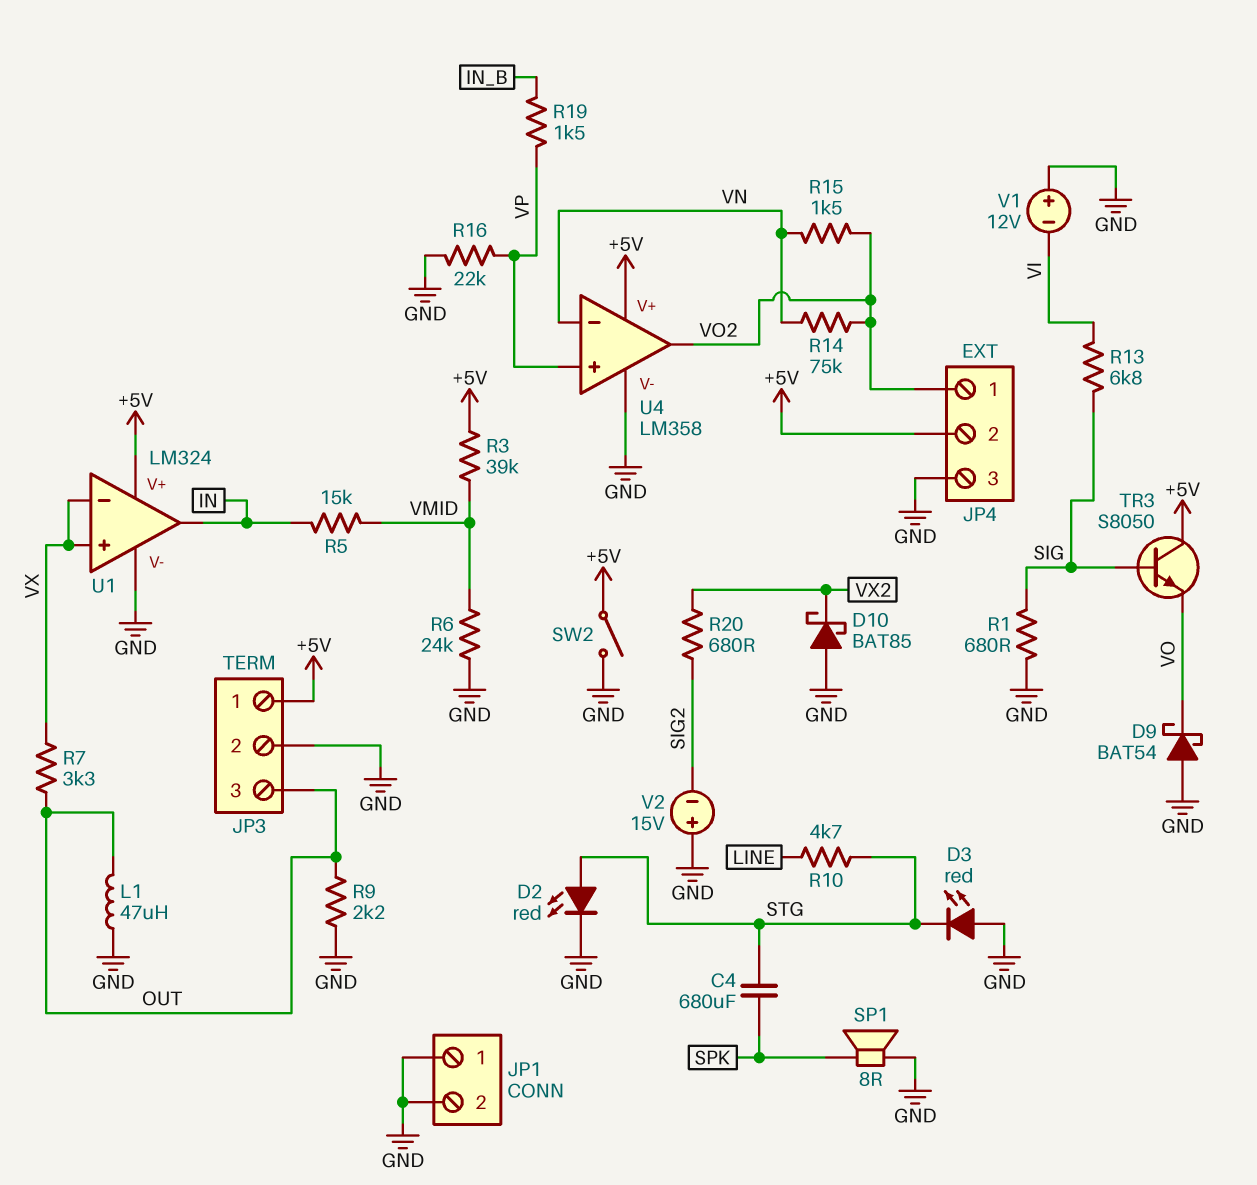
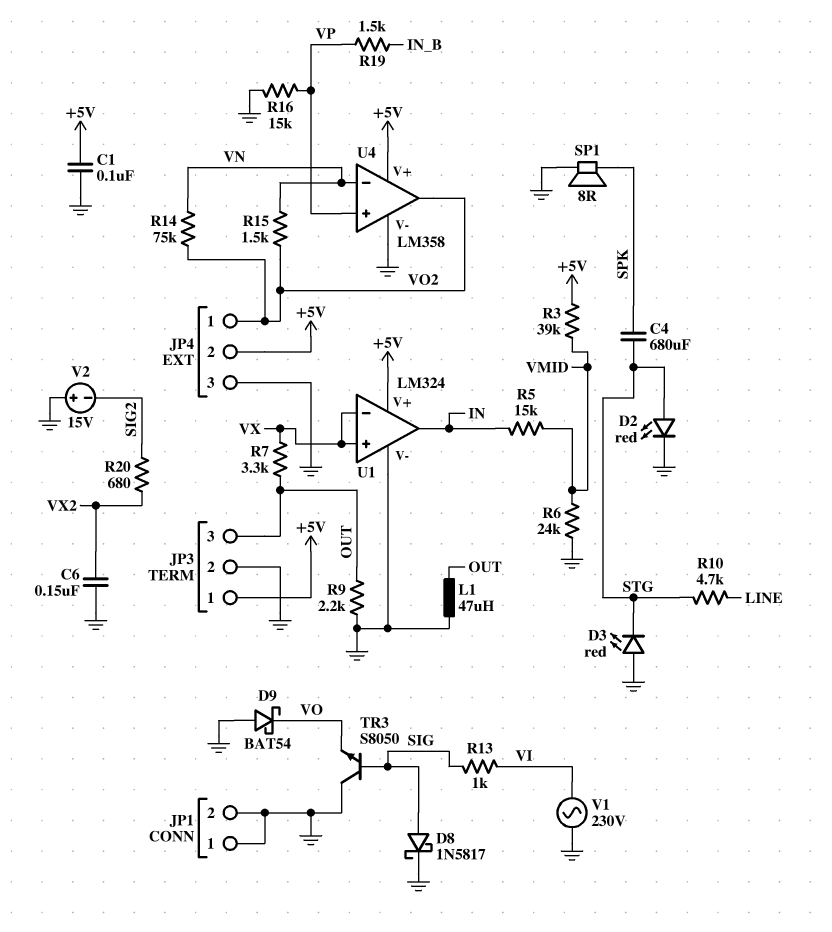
C1: none -> 100nF (+5V, GND)
C6: none -> 150nF (GND, VX2)
D8: none -> schottky 1N5817 (A SIG, K GND)
D10: schottky BAT85 (A GND, K VX2) -> none
R1: 680 (GND, SIG) -> none
R13: 6.8k (SIG, VI) -> 1k (SIG, VI)
R16: 22k (GND, VP) -> 15k (GND, VP)
SW2: switch (+5V, GND) -> none
TR3: NPN S8050 (B SIG, C +5V, E VO) -> NPN S8050 (B SIG, C GND, E VO)
V1: 12V (plus GND, minus VI) -> AC 230V (GND, VI)

